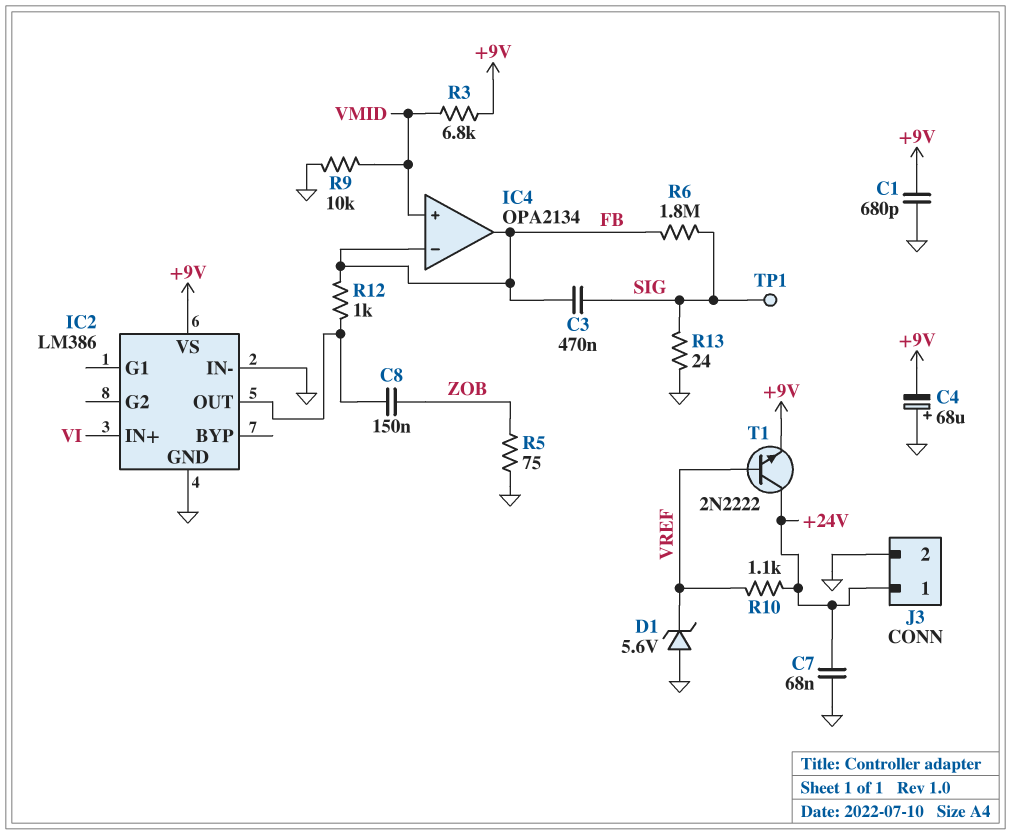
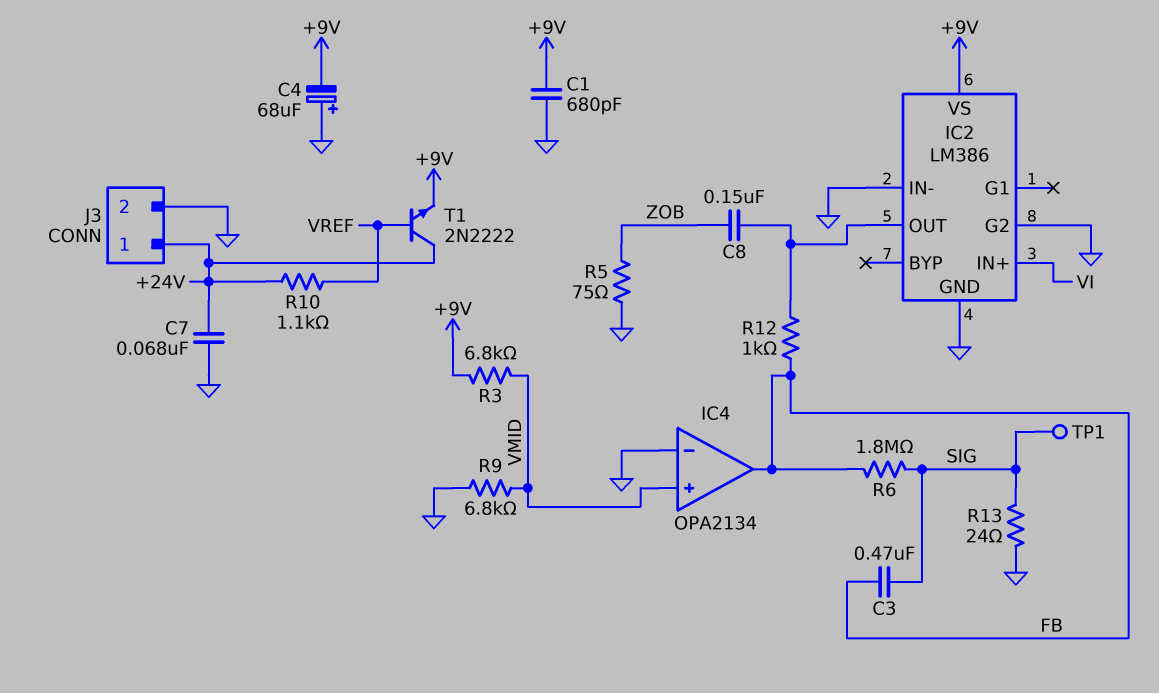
D1: zener 5.6V (A GND, K VREF) -> none
IC2 pin G2: none -> GND
IC4 pin in-: FB -> GND
R9: 10k (GND, VMID) -> 6.8k (GND, VMID)

